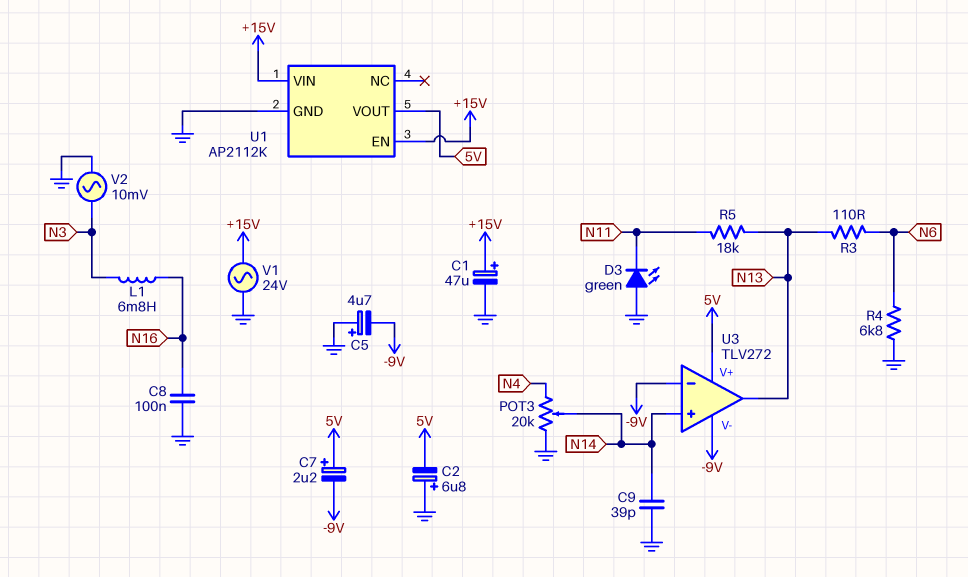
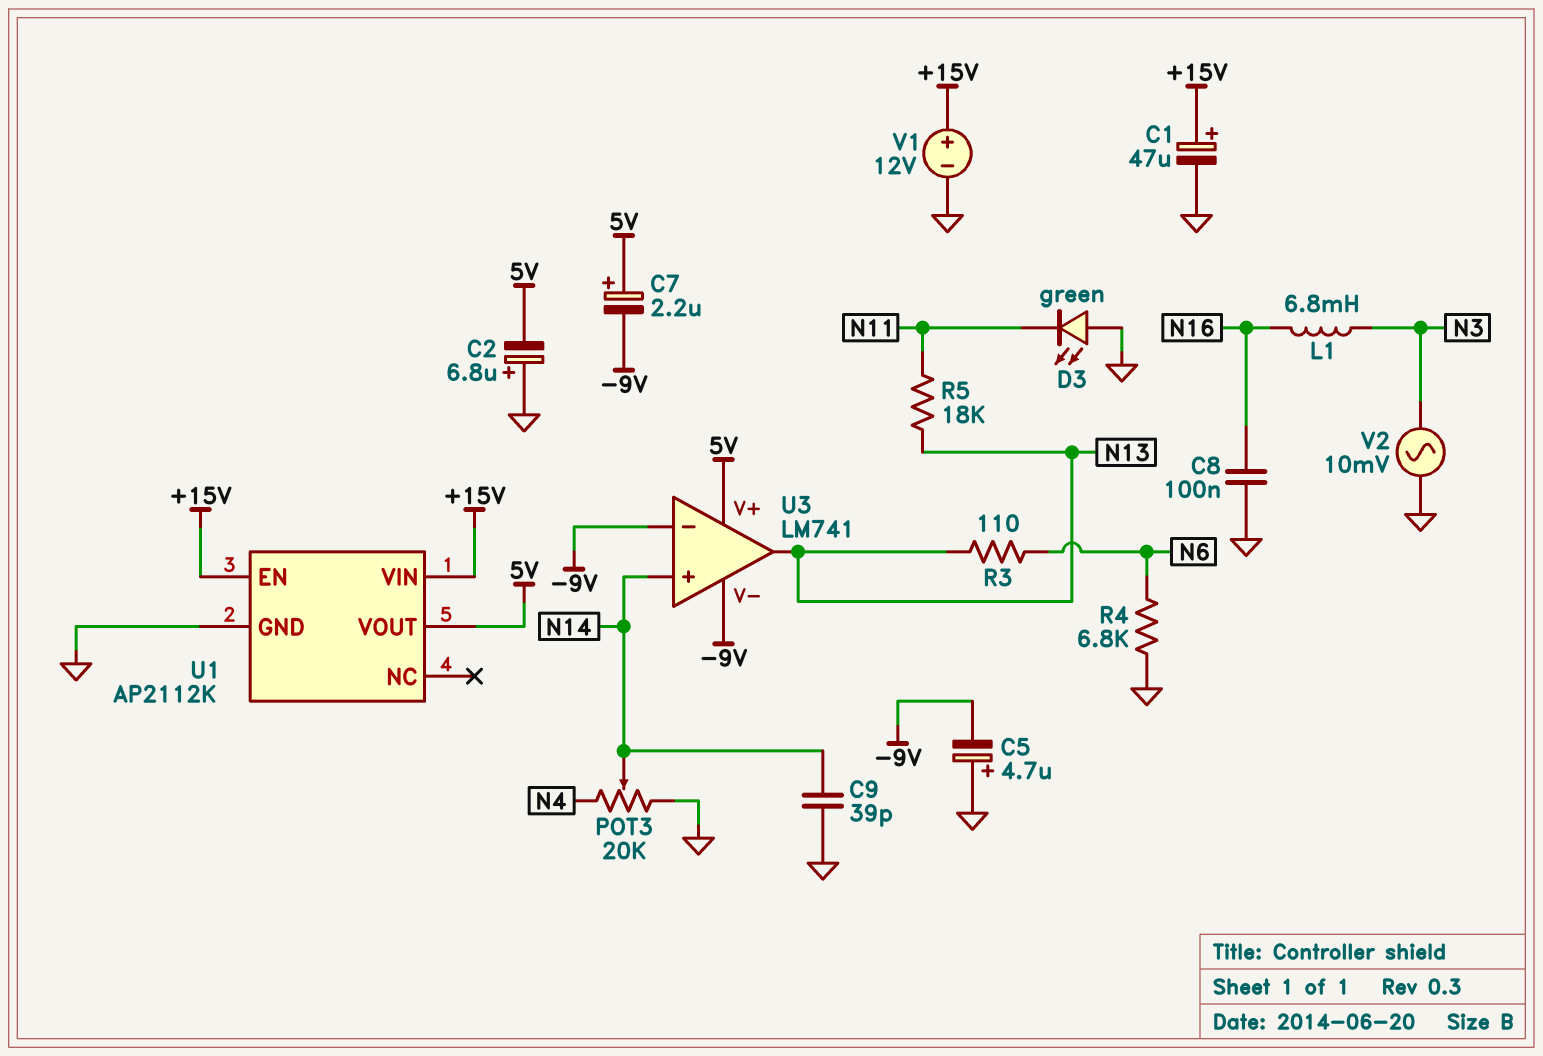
U3: TLV272 -> LM741
V1: AC 24V (+15V, GND) -> 12V (plus +15V, minus GND)

